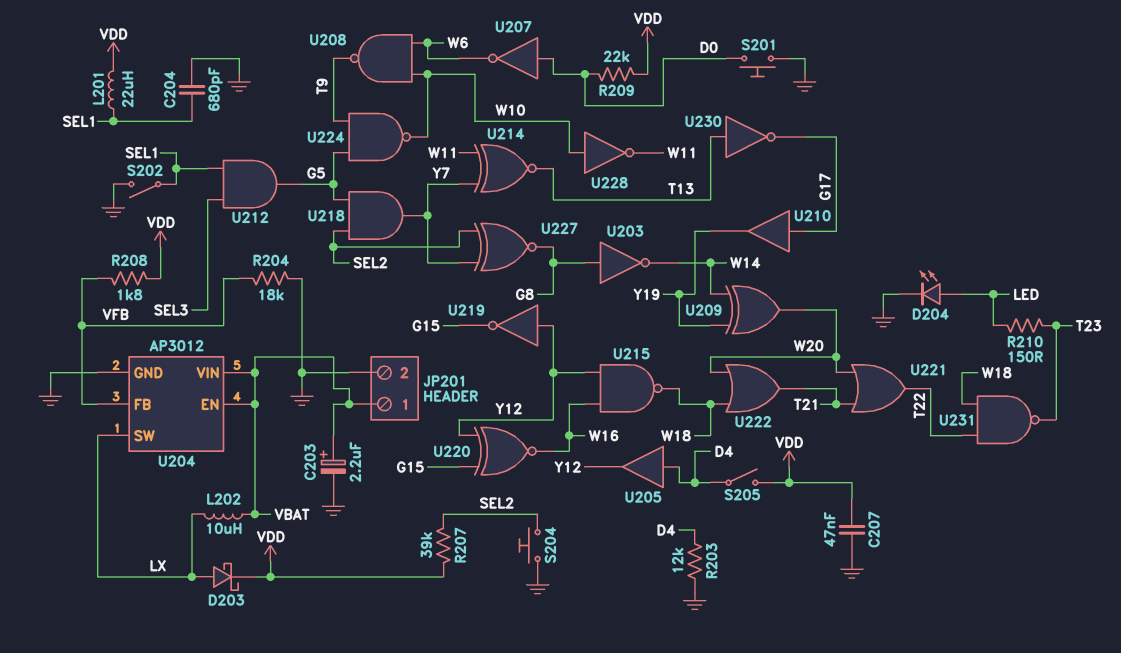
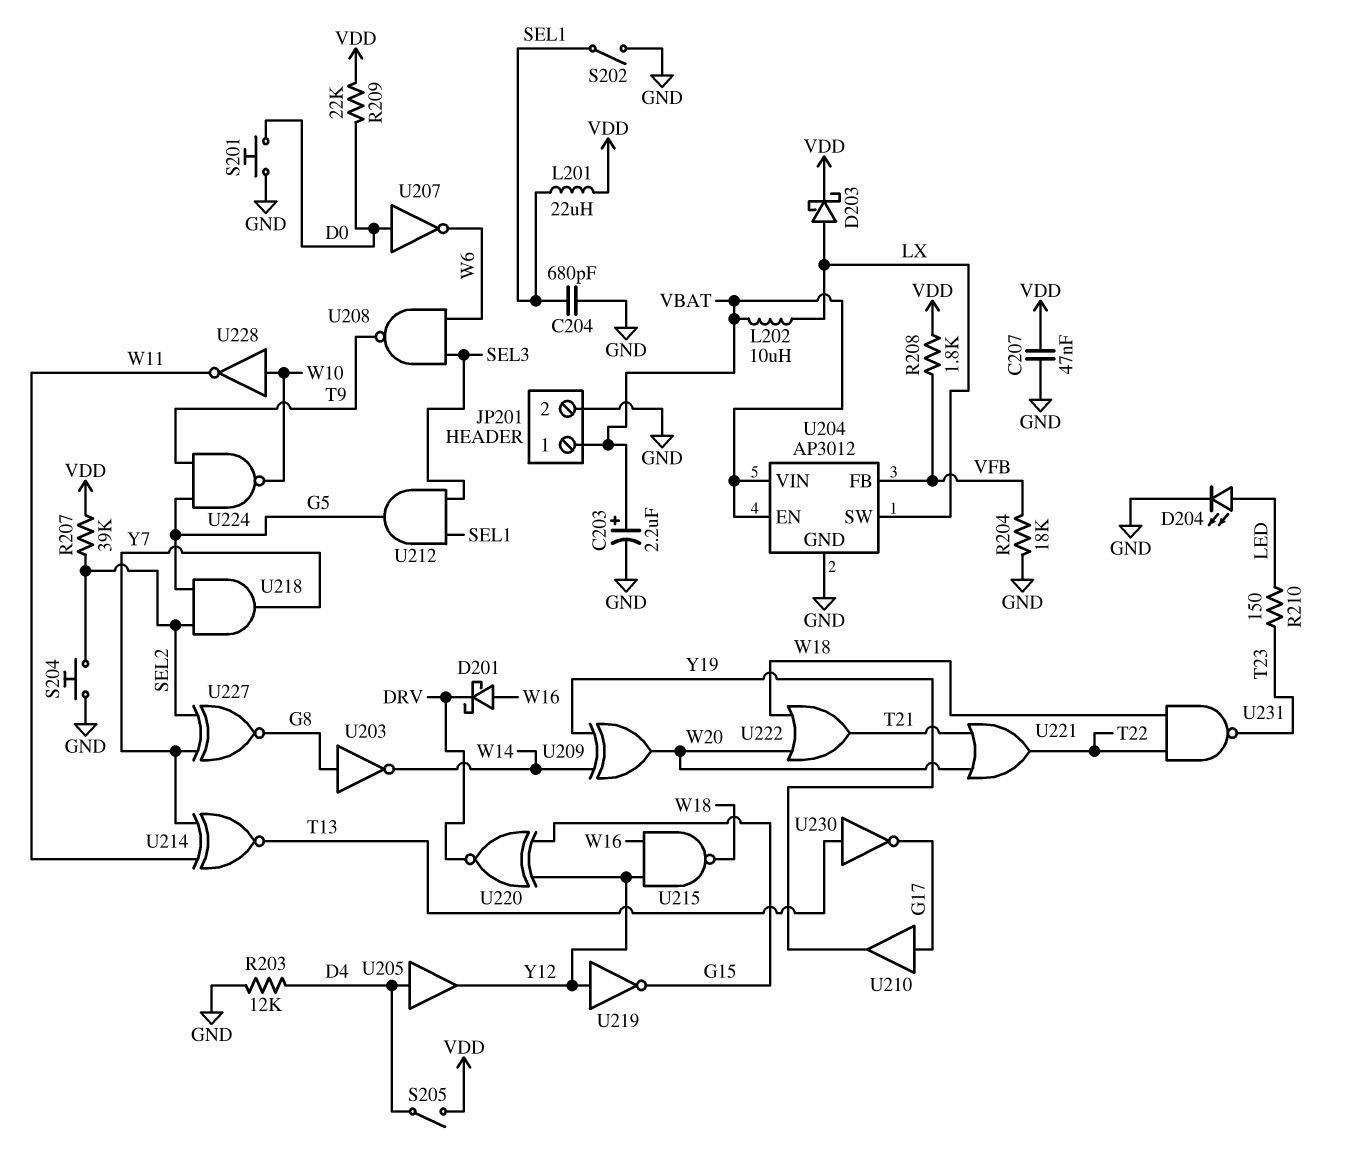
D201: none -> schottky (A W16, K DRV)
U208: NAND (in W6, in W10, out T9) -> NAND (in SEL3, in W6, out T9)
U220: XNOR (in G15, in Y12, out W16) -> XNOR (in G15, in Y12, out DRV)

